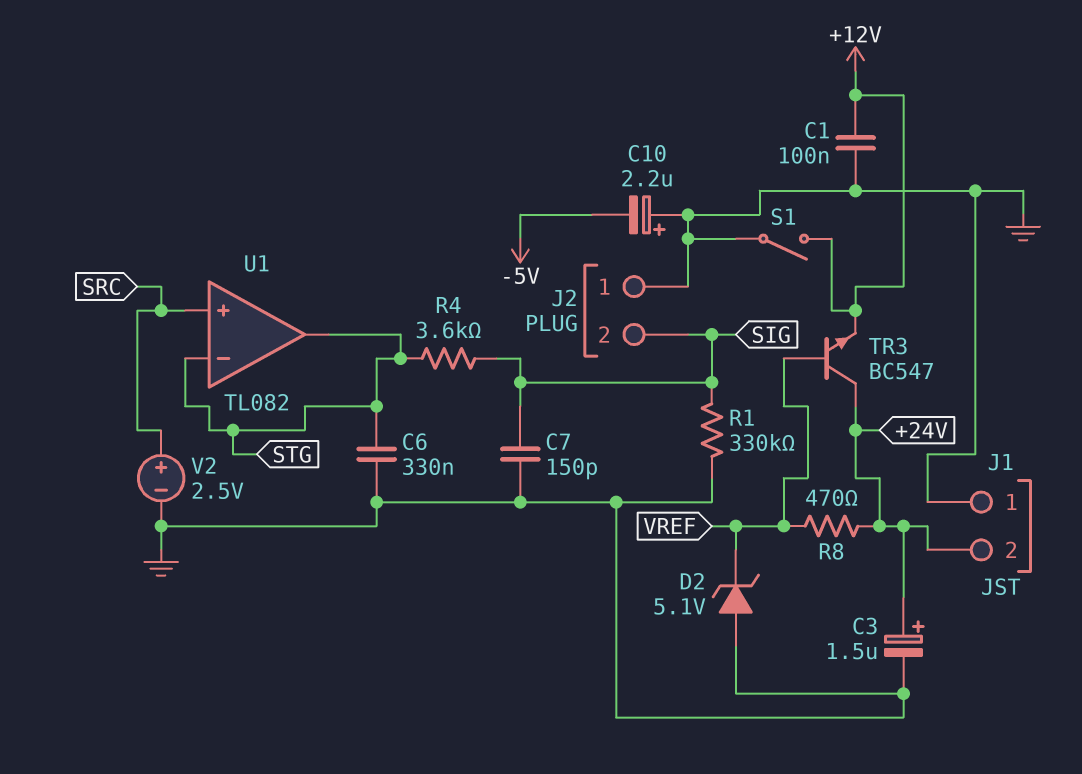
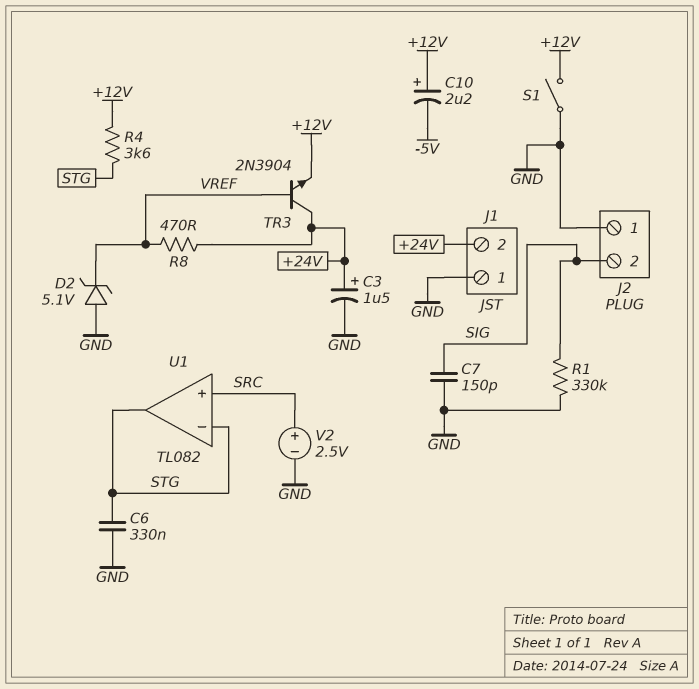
C1: 100nF (+12V, GND) -> none
C10: 2.2uF (plus GND, minus -5V) -> 2.2uF (plus +12V, minus -5V)
R4: 3.6k (SIG, STG) -> 3.6k (+12V, STG)
TR3: NPN BC547 (B VREF, C +24V, E +12V) -> NPN 2N3904 (B VREF, C +24V, E +12V)

